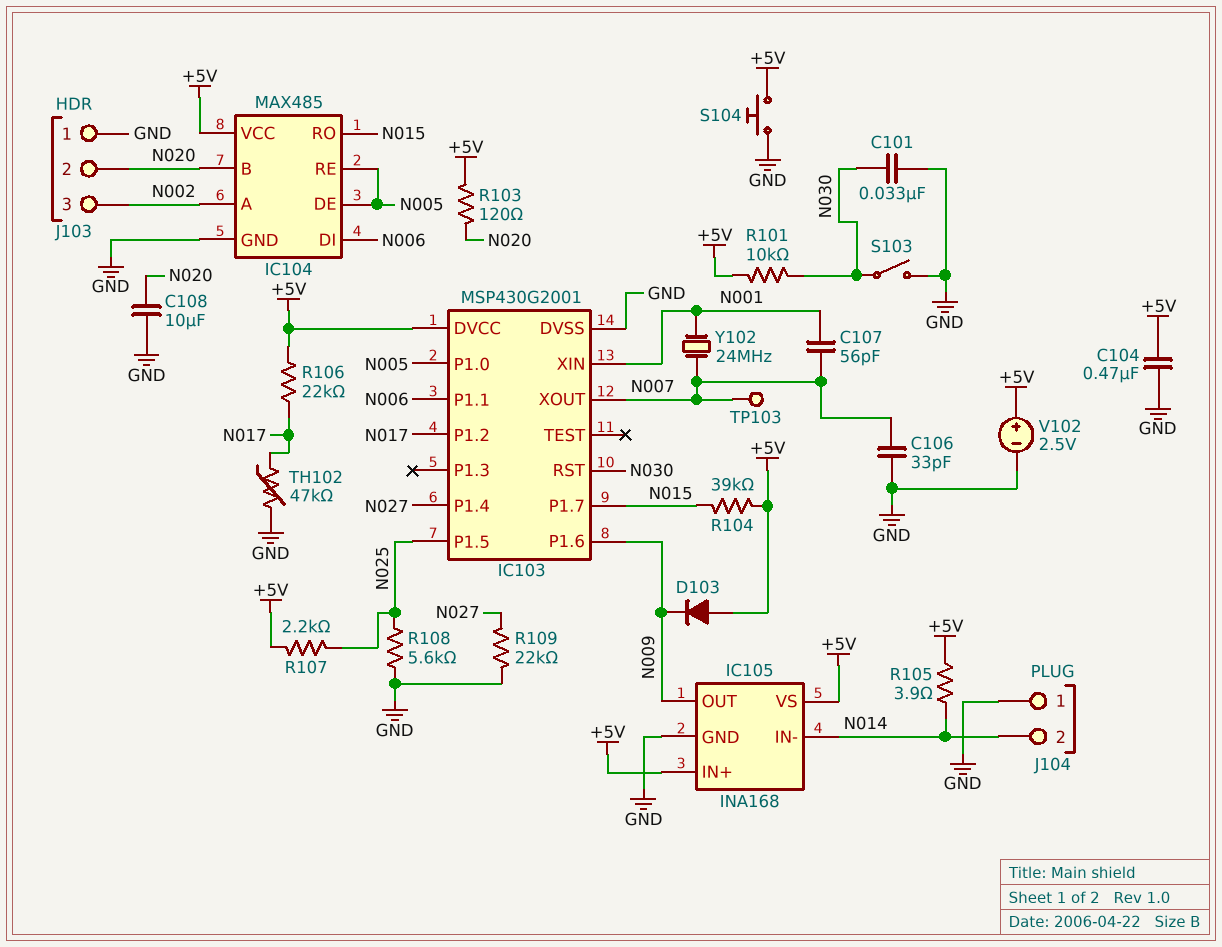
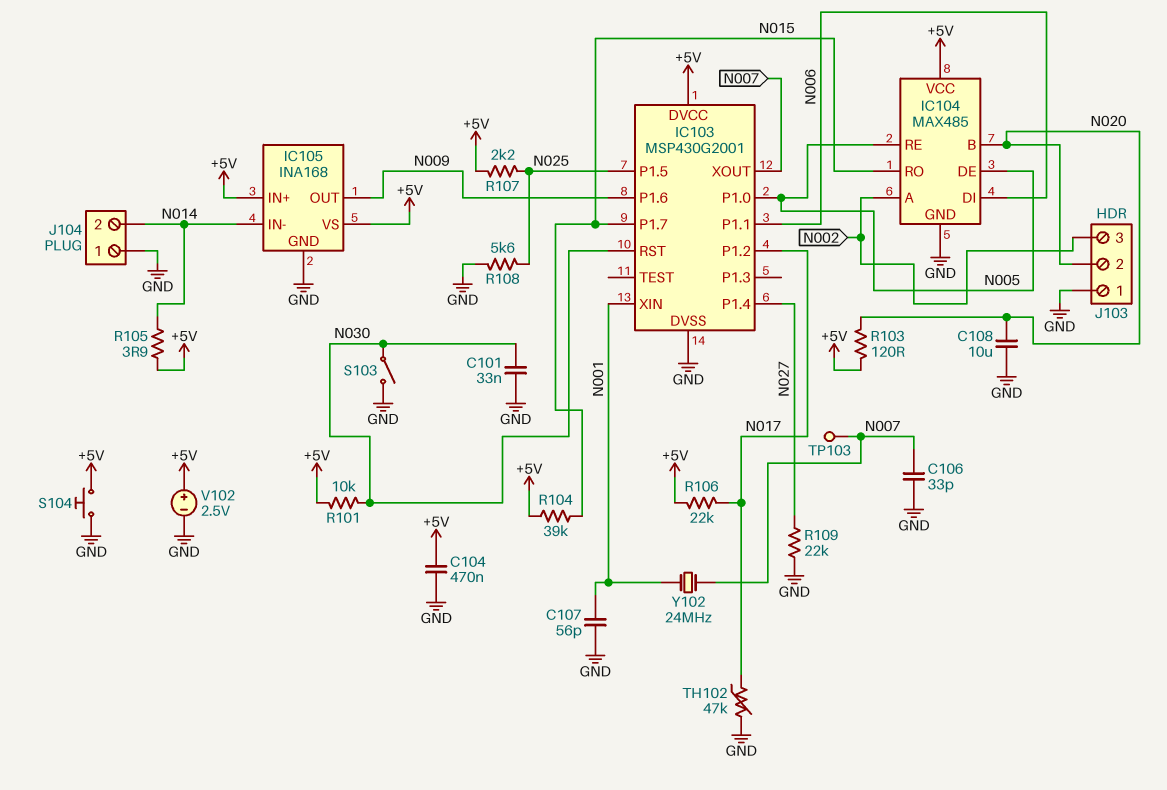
C107: 56pF (N001, N007) -> 56pF (GND, N001)
D103: diode (A +5V, K N009) -> none

